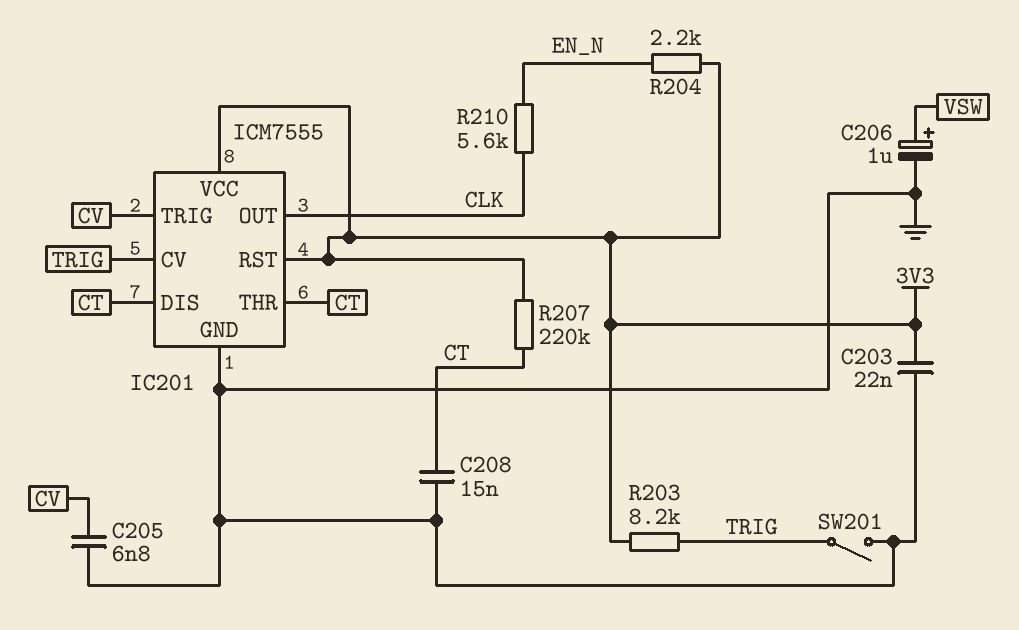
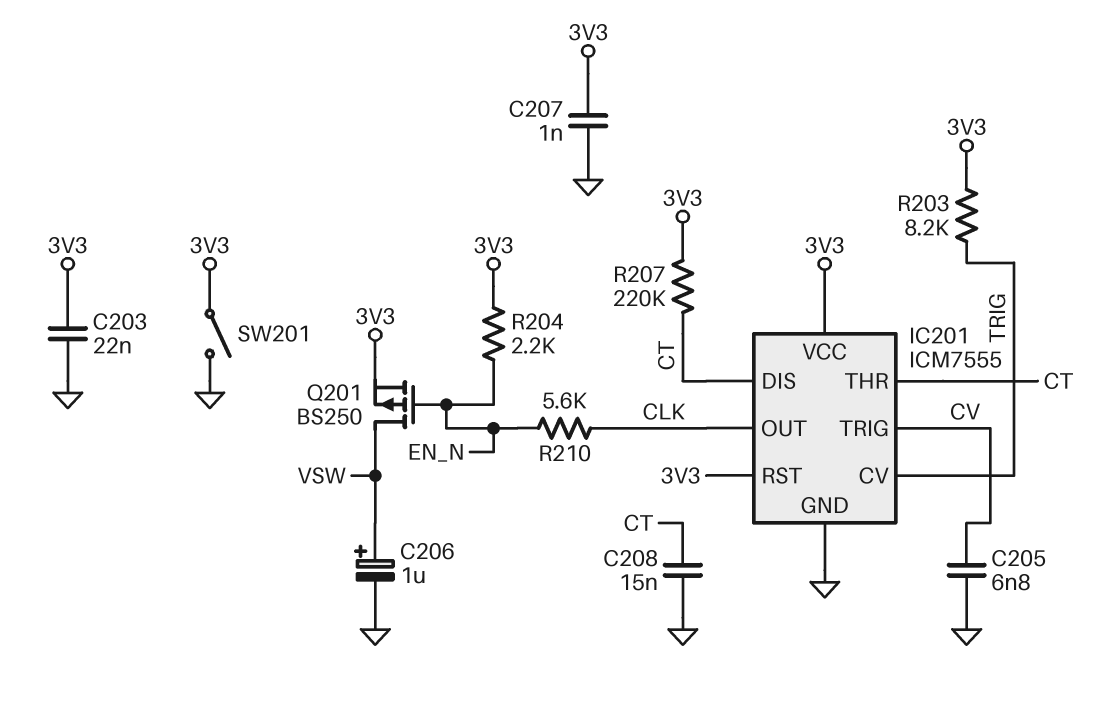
C207: none -> 1nF (3V3, GND)
Q201: none -> PMOS BS250 (G EN_N, D VSW, S 3V3)
SW201: switch (GND, TRIG) -> switch (3V3, GND)

